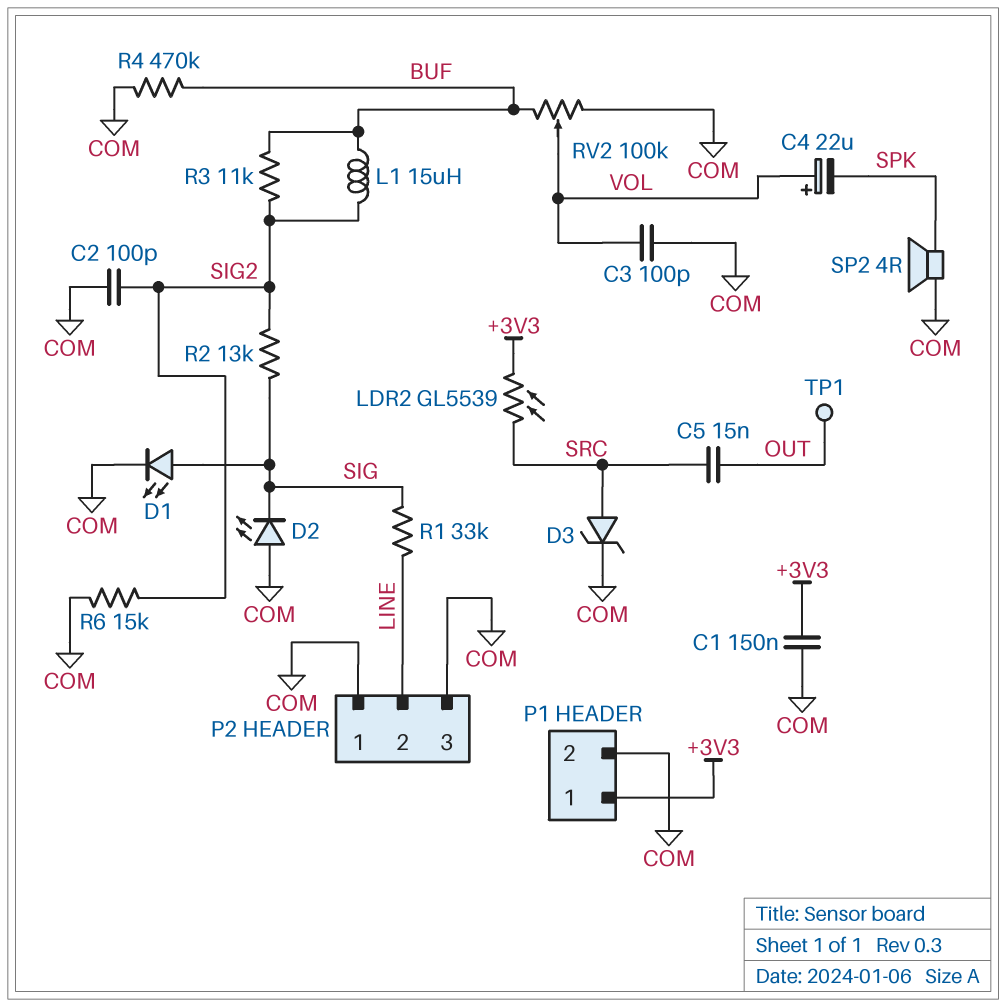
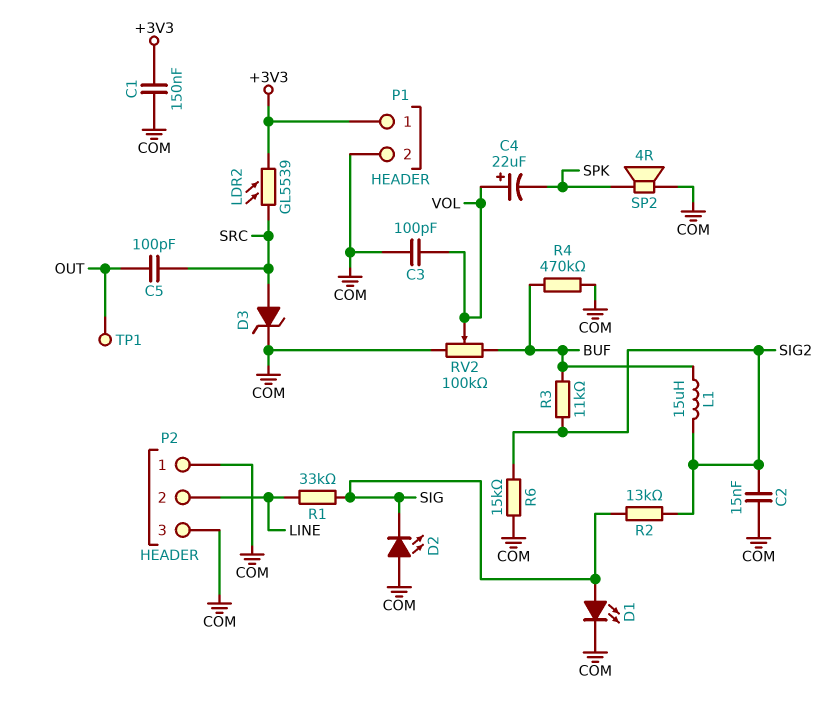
C2: 100pF (COM, SIG2) -> 15nF (COM, SIG2)
C5: 15nF (OUT, SRC) -> 100pF (OUT, SRC)

